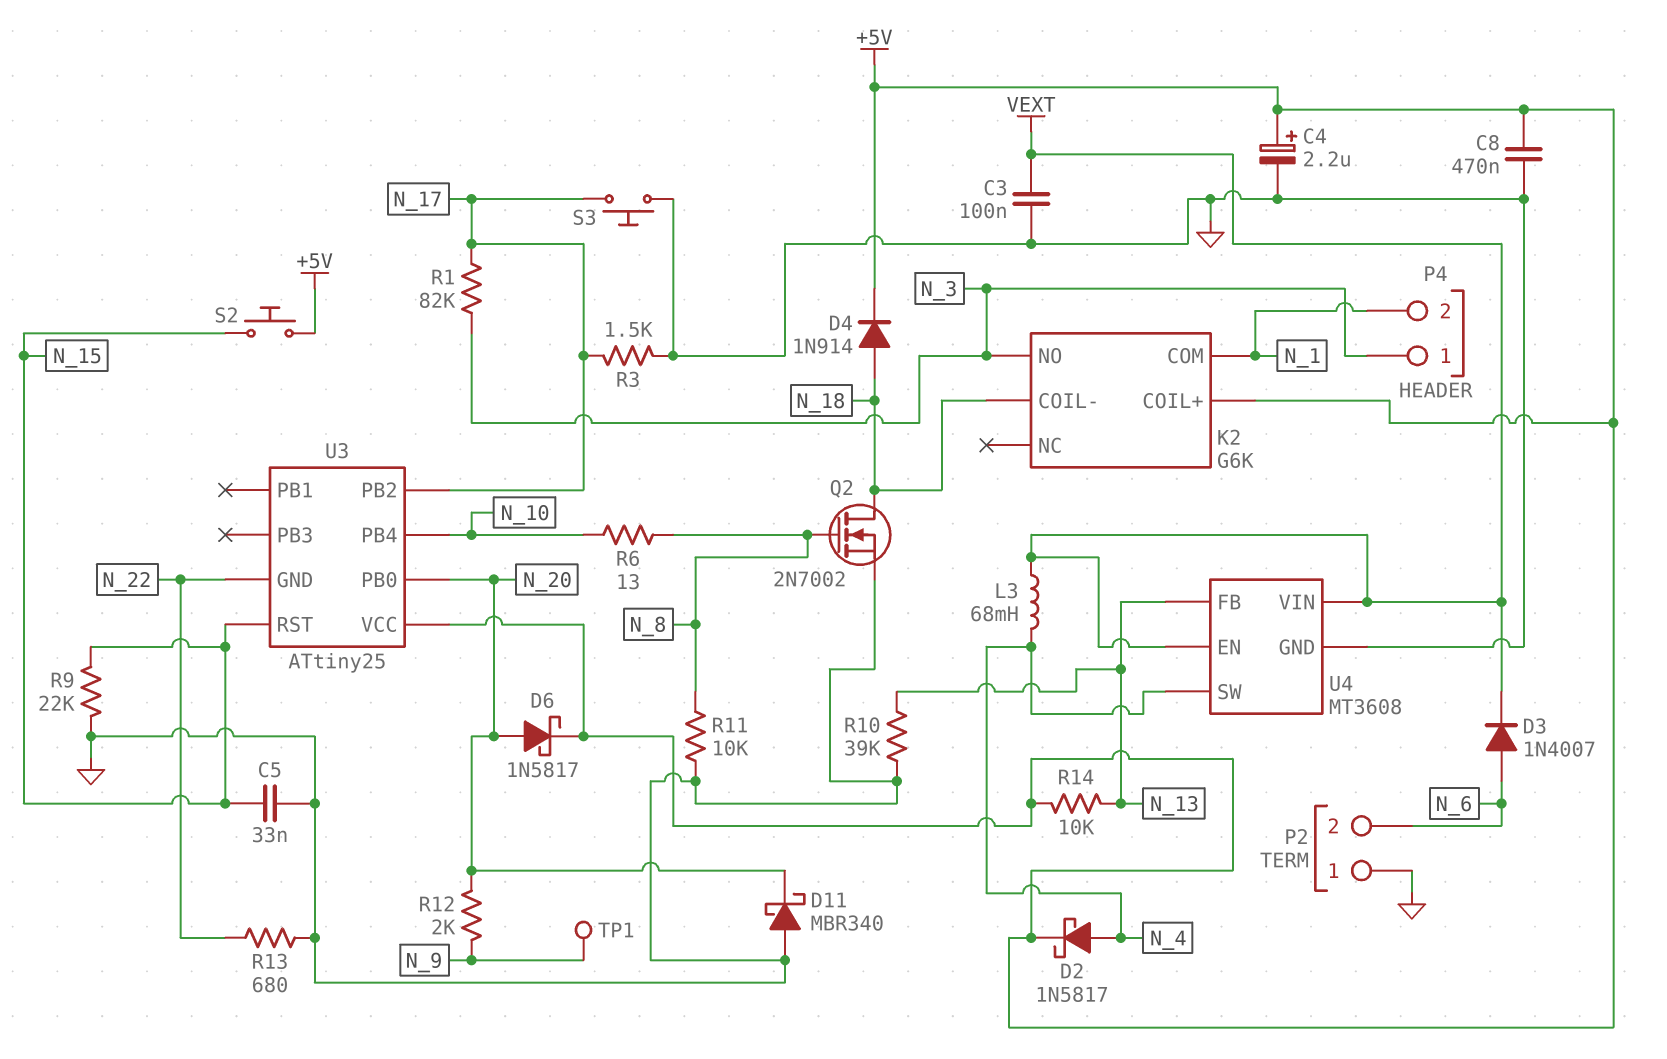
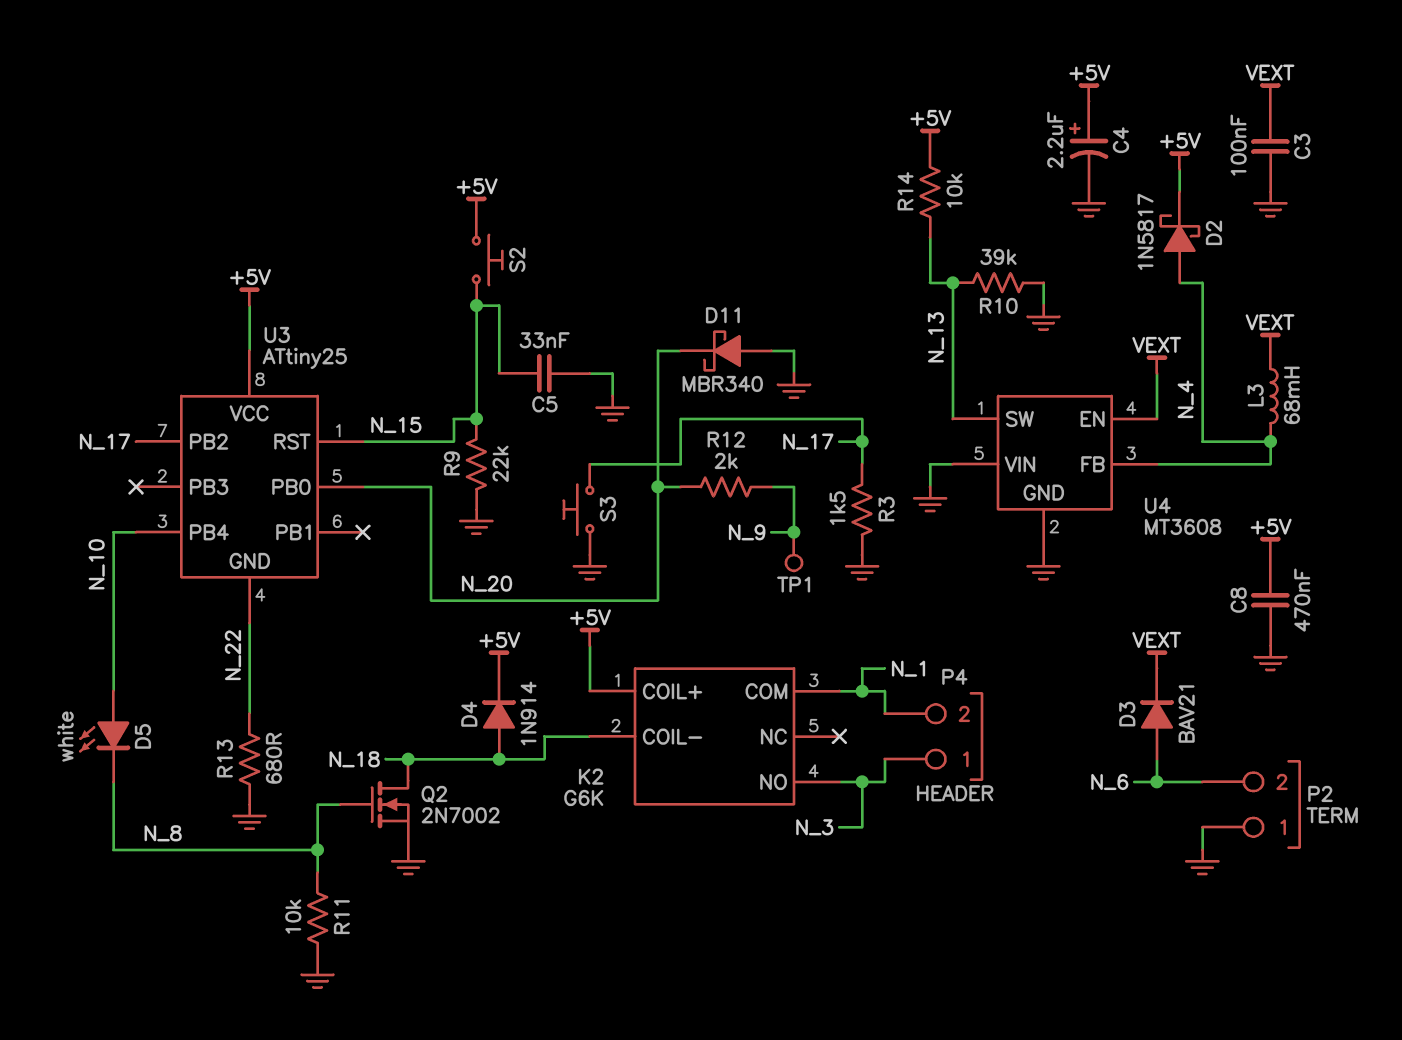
D3: diode 1N4007 (A N_6, K VEXT) -> diode BAV21 (A N_6, K VEXT)
D5: none -> LED white (A N_10, K N_8)
D6: schottky 1N5817 (A N_20, K +5V) -> none
R1: 82k (N_3, N_17) -> none
R6: 13 (N_8, N_10) -> none
U4 pin FB: N_13 -> N_4
U4 pin SW: N_4 -> N_13
U4 pin VIN: VEXT -> GND

